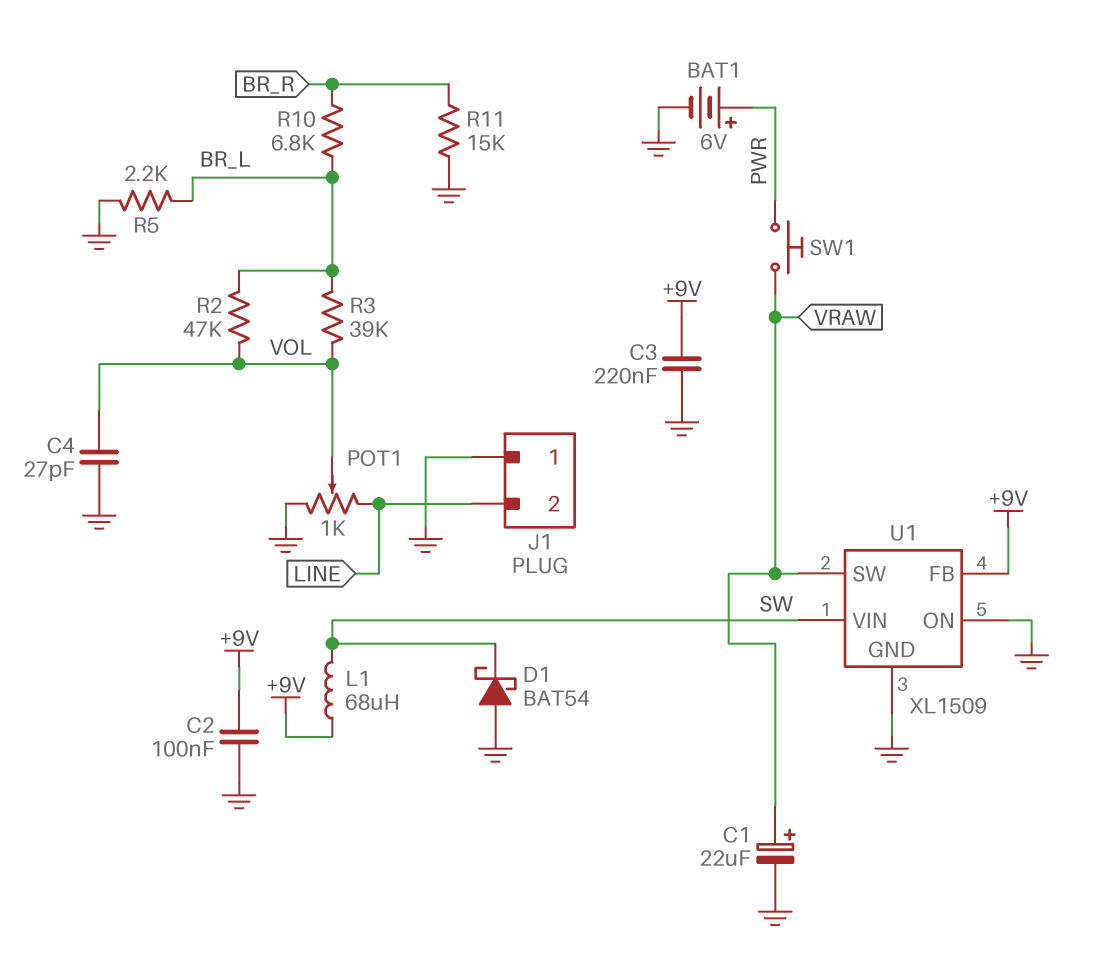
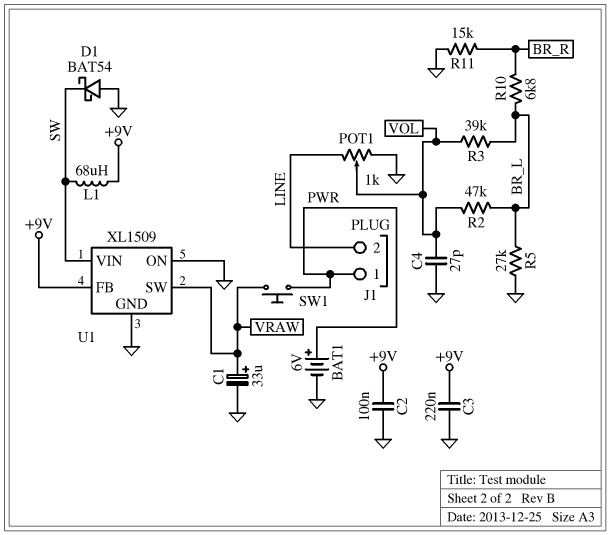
C1: 22uF (plus VRAW, minus GND) -> 33uF (plus VRAW, minus GND)
J1 pin 1: GND -> PWR
R5: 2.2k (BR_L, GND) -> 27k (BR_L, GND)

